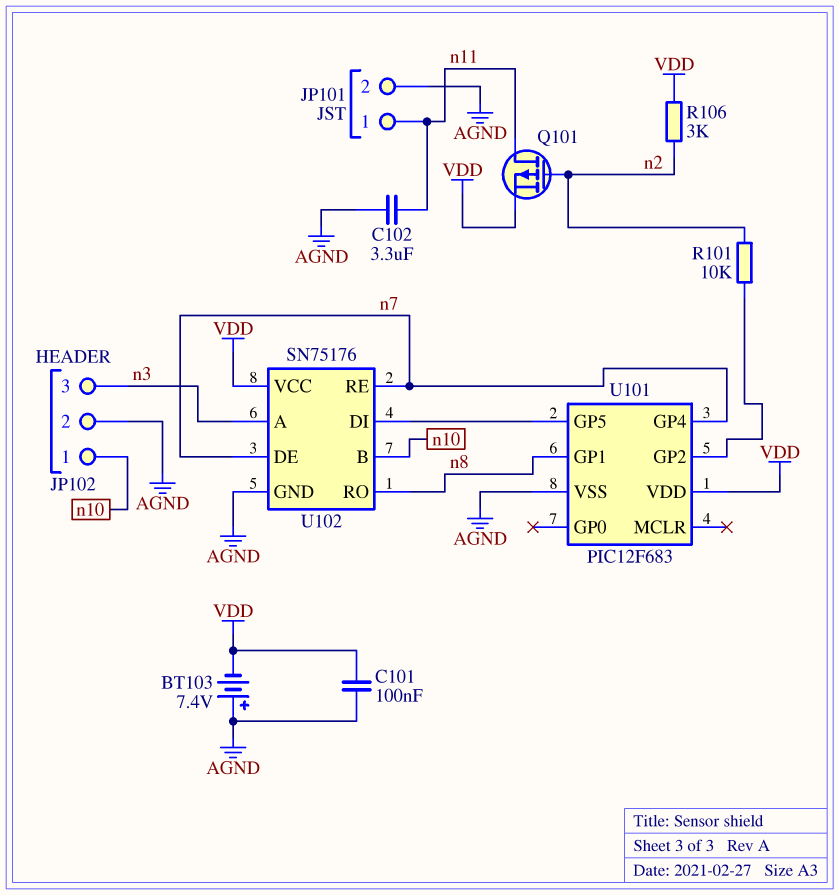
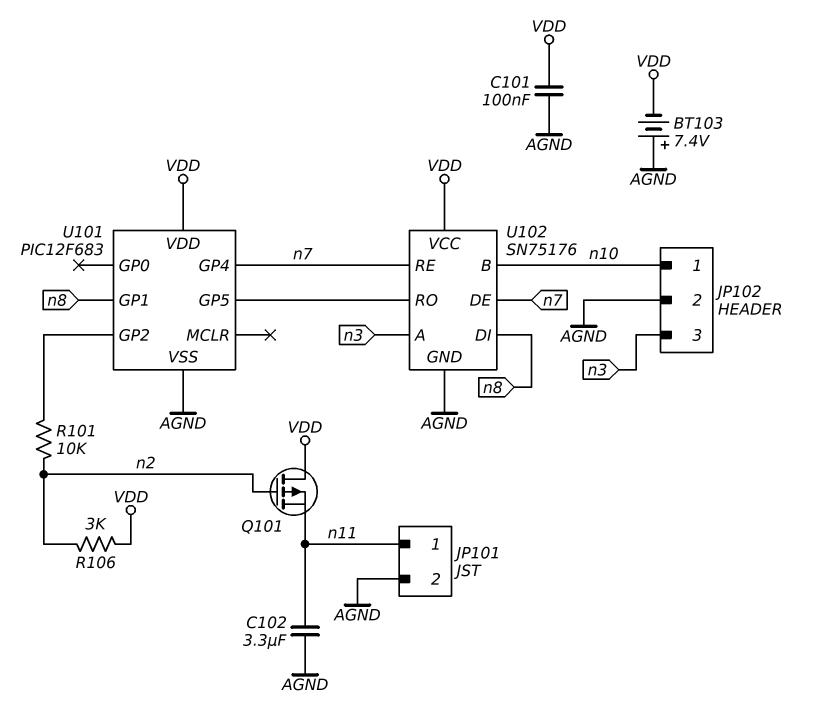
Q101: PMOS (G n2, D n11, S VDD) -> PMOS (G n2, D VDD, S n11)
U102 pin DI: U101/GP5 -> n8
U102 pin RO: n8 -> U101/GP5

